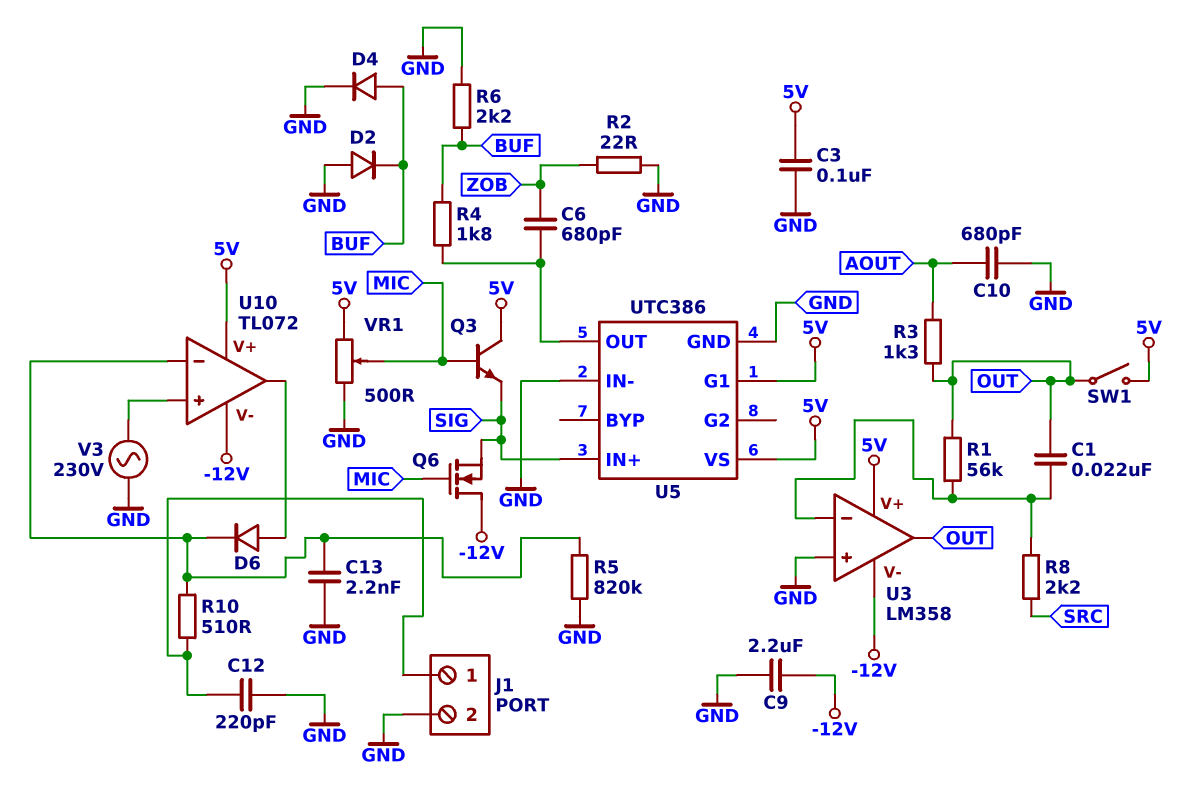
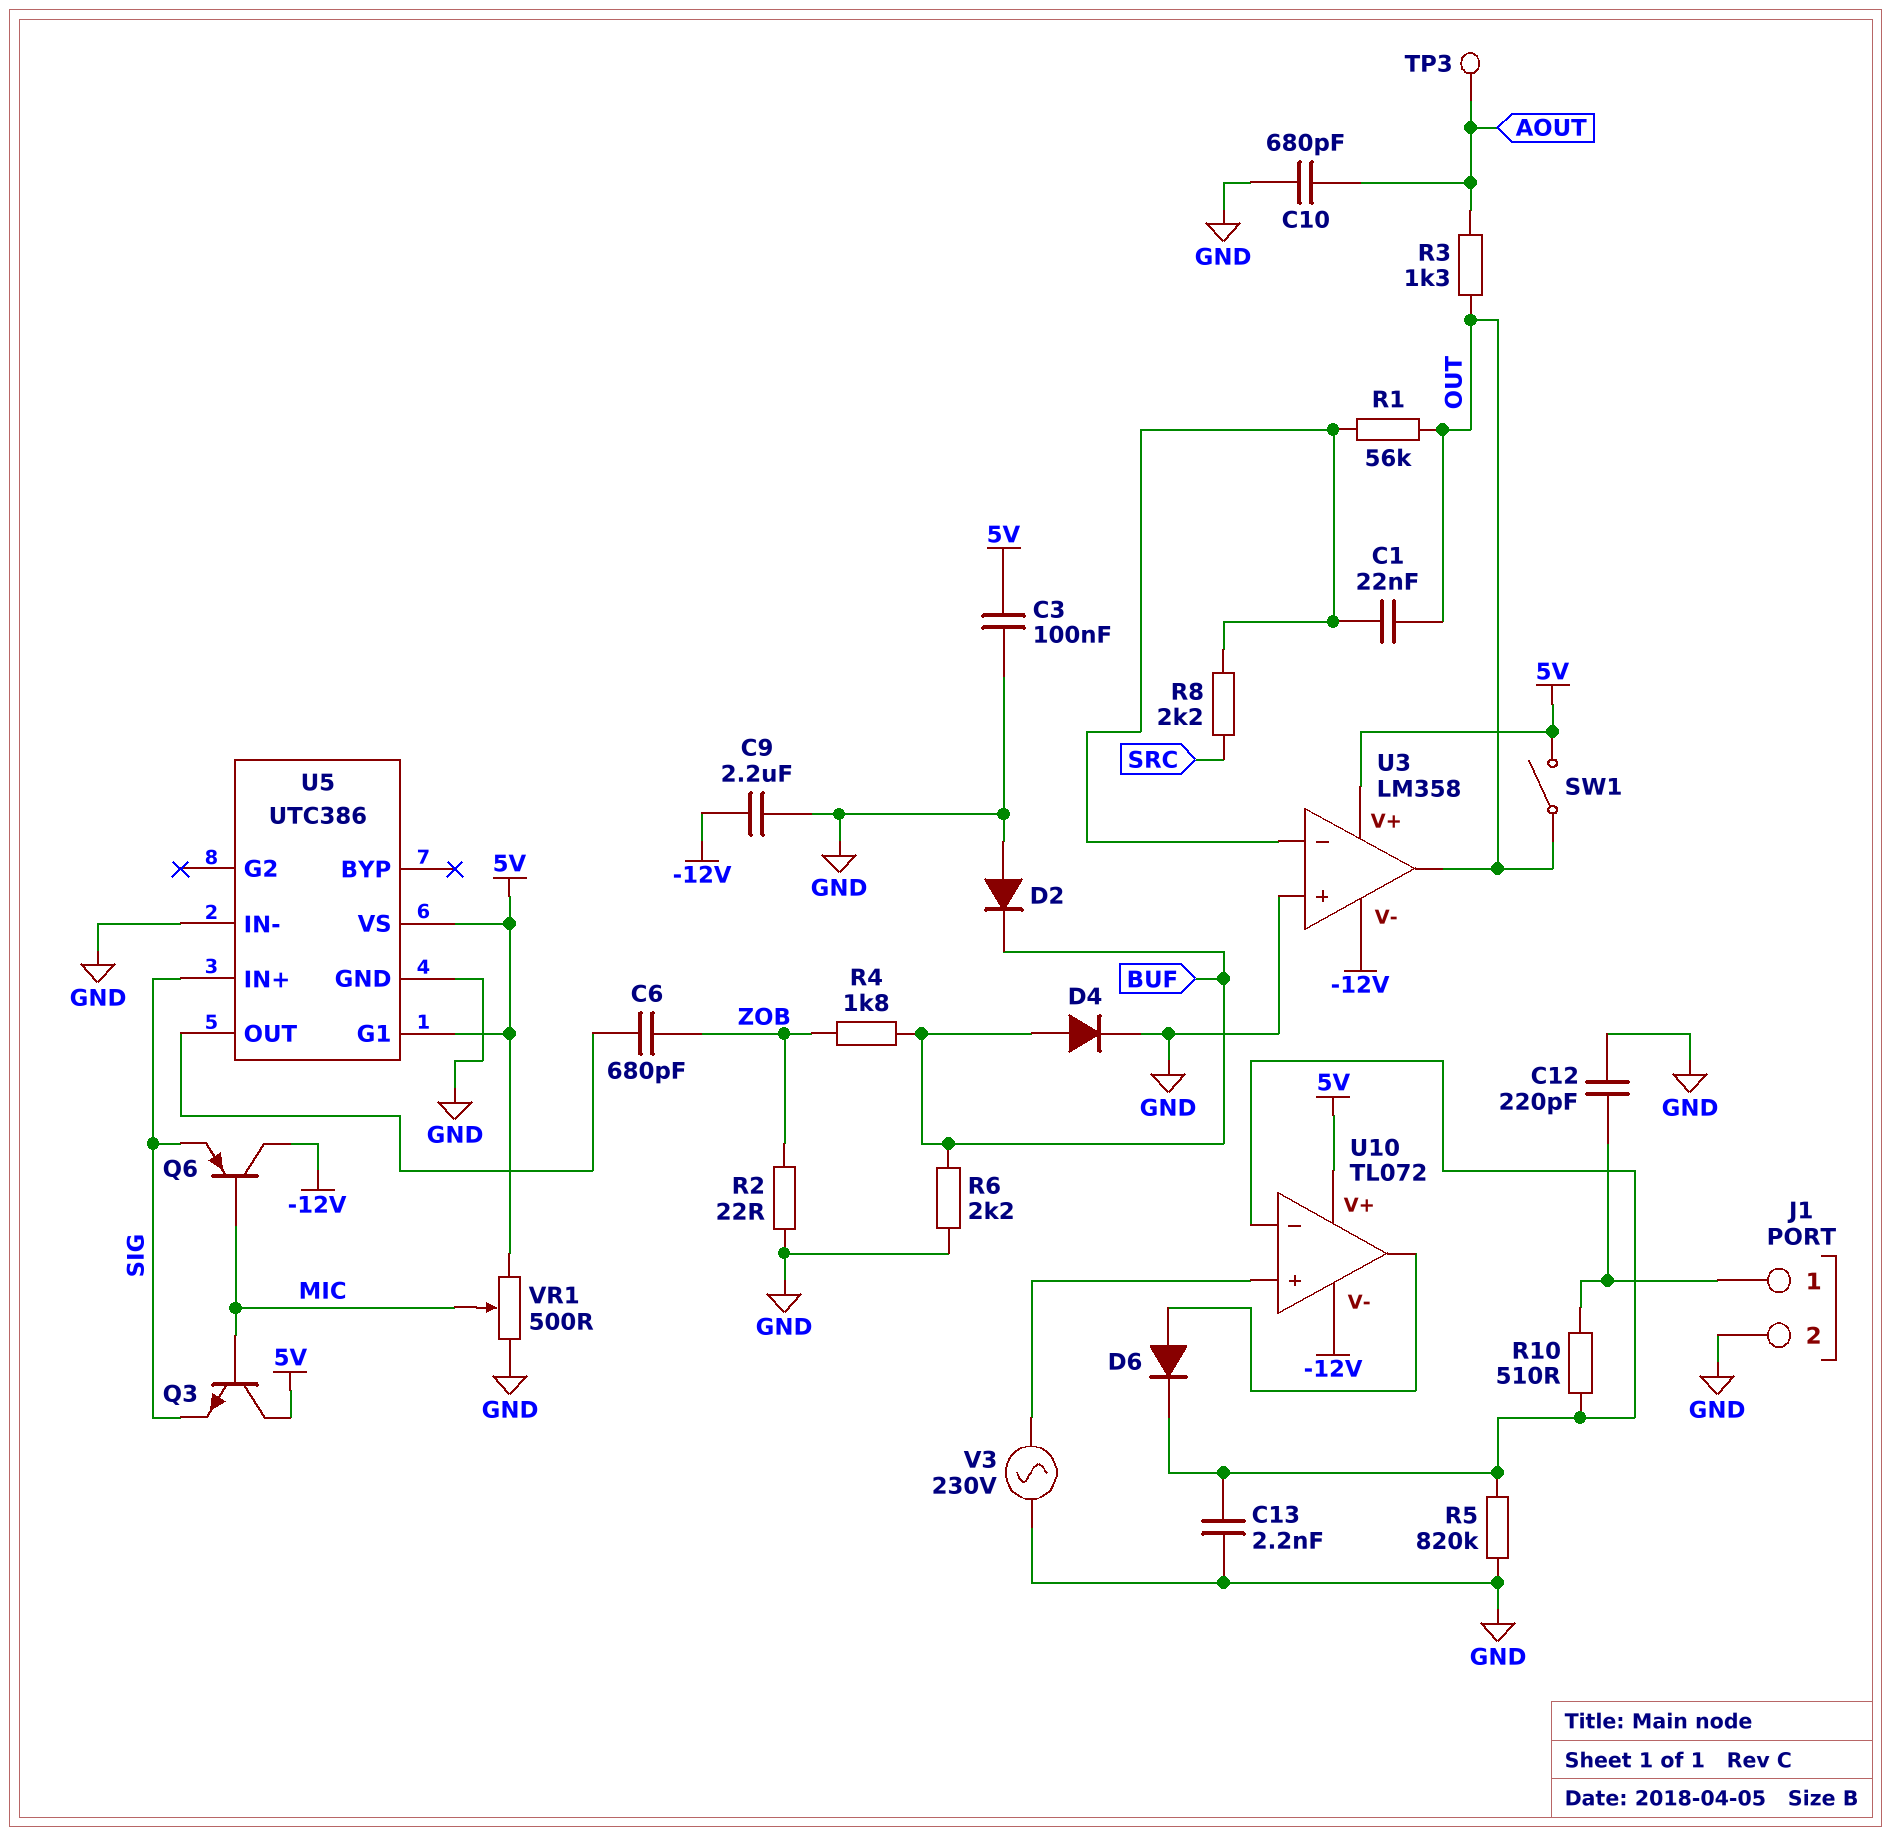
Q6: NMOS (G MIC, D -12V, S SIG) -> PNP (B MIC, C -12V, E SIG)
R4: 1.8k (BUF, U5/OUT) -> 1.8k (BUF, ZOB)
TP3: none -> test point (AOUT)

